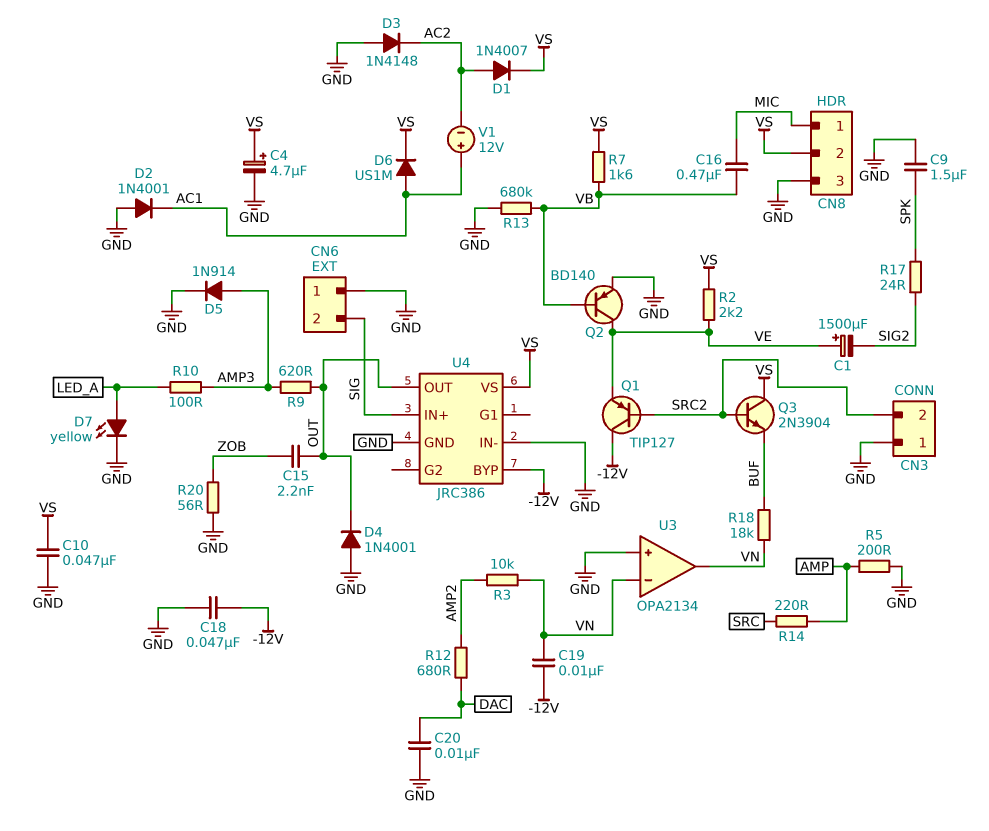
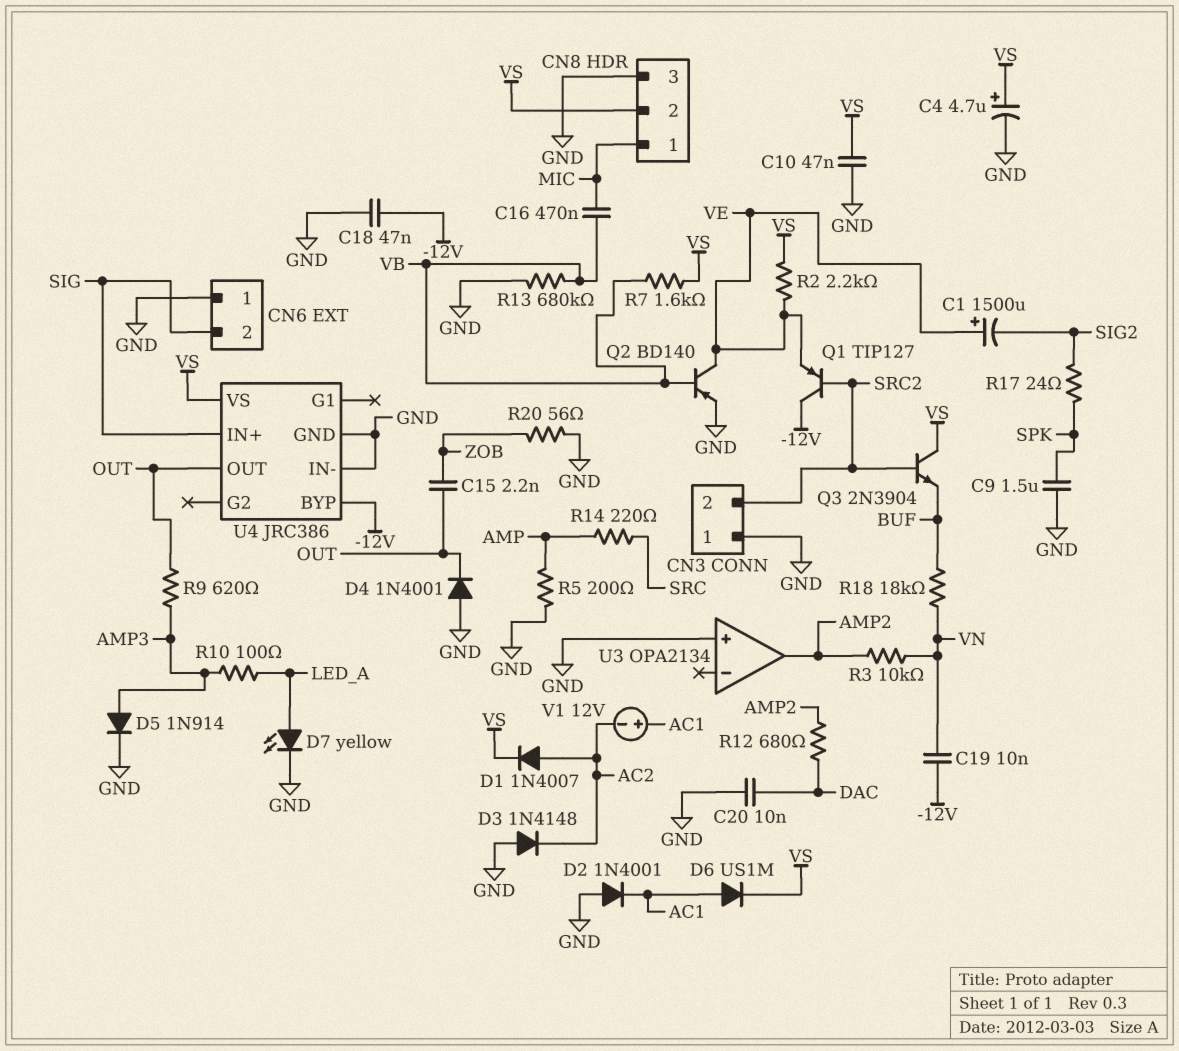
U3 pin in-: VN -> none
U3 pin out: VN -> AMP2

